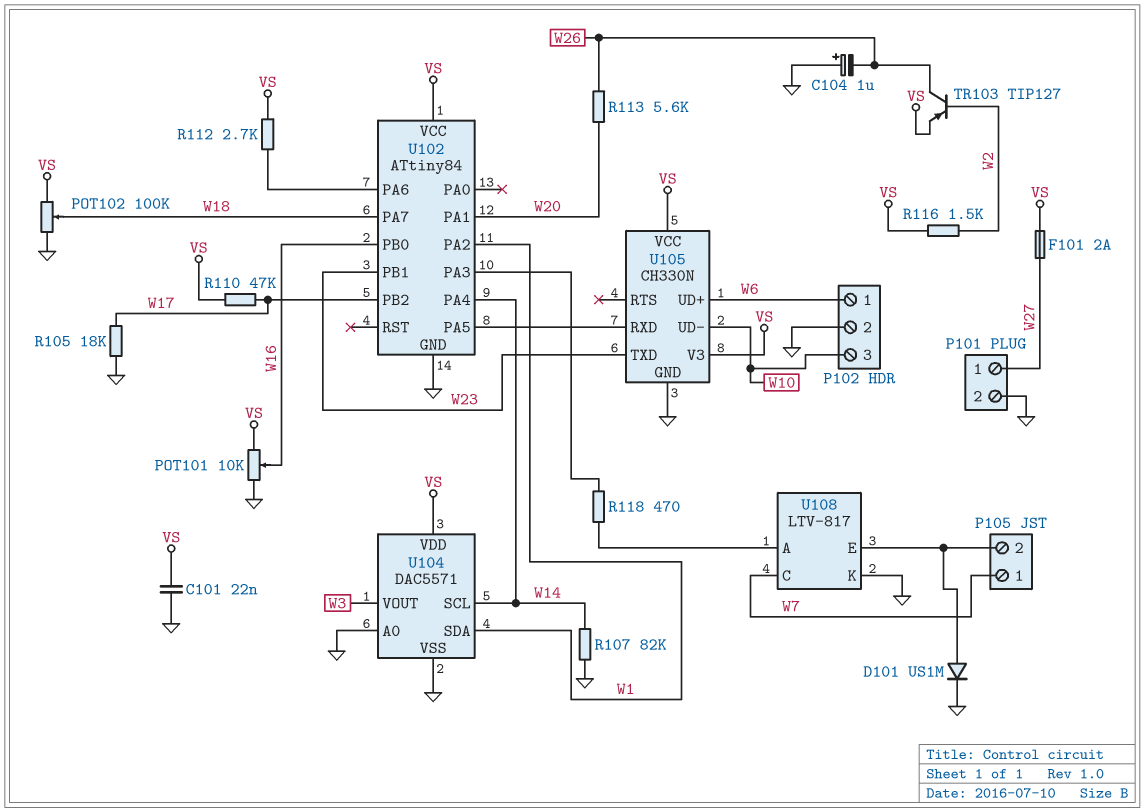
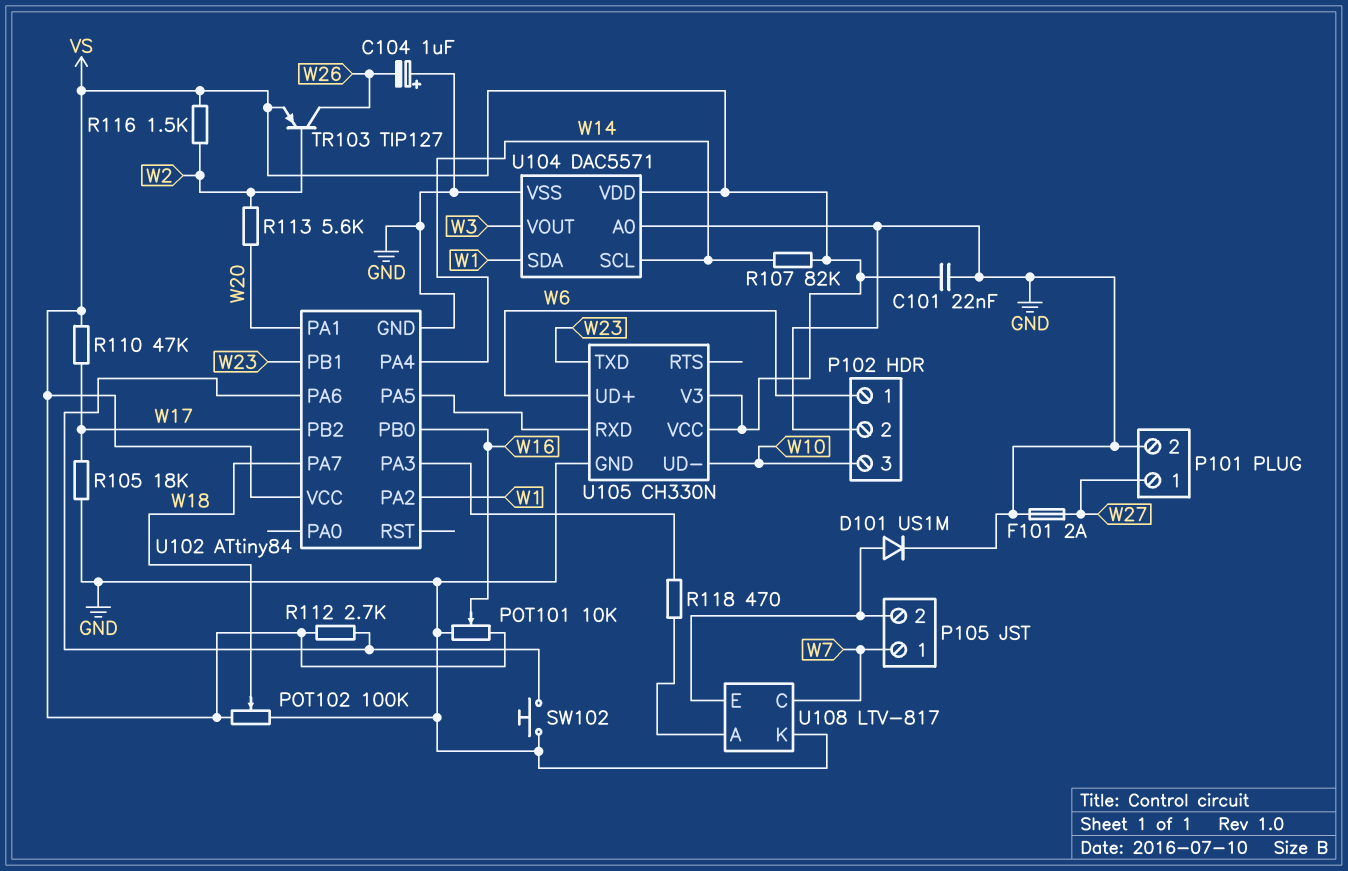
F101: 2A (VS, W27) -> 2A (GND, W27)
R107: 82k (GND, W14) -> 82k (VS, W14)
R113: 5.6k (W20, W26) -> 5.6k (W2, W20)
SW102: none -> button (GND, U102/PA6)

